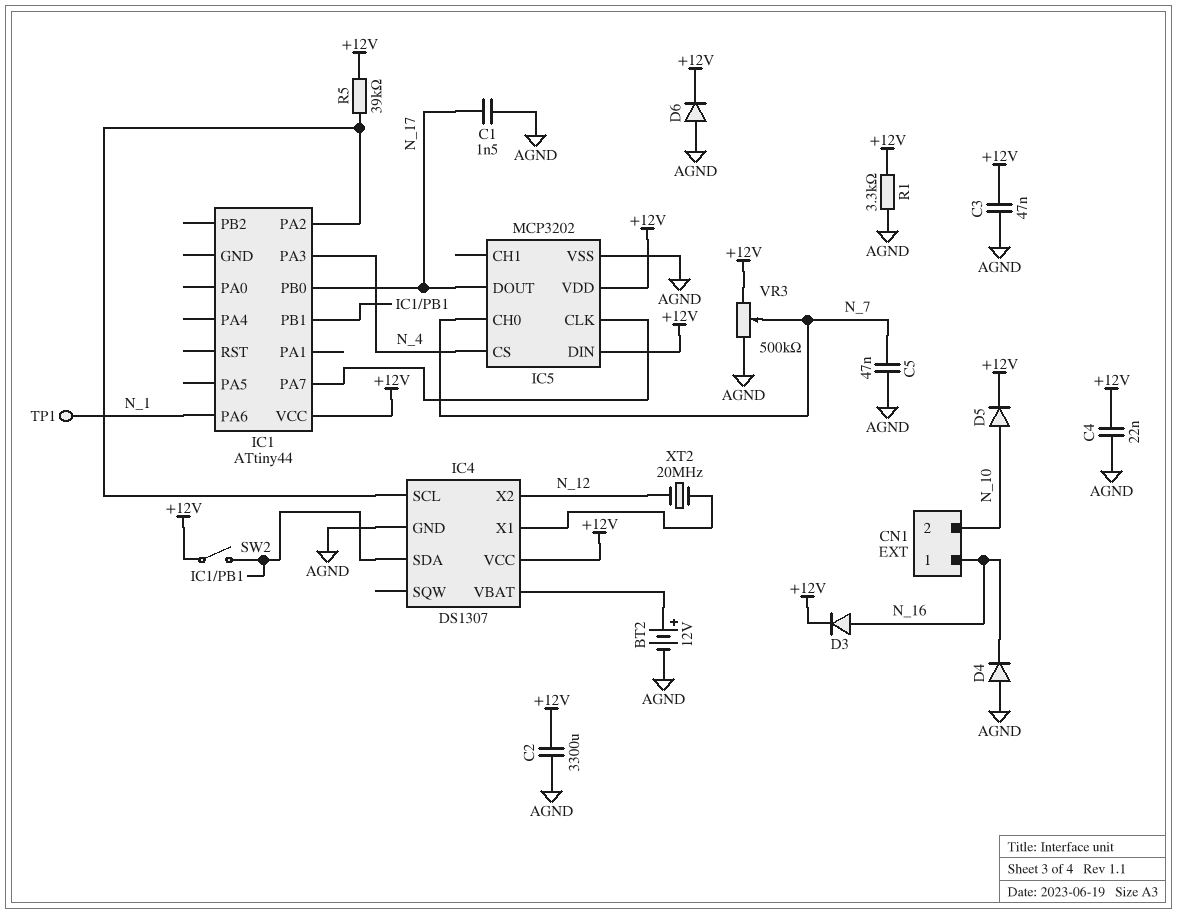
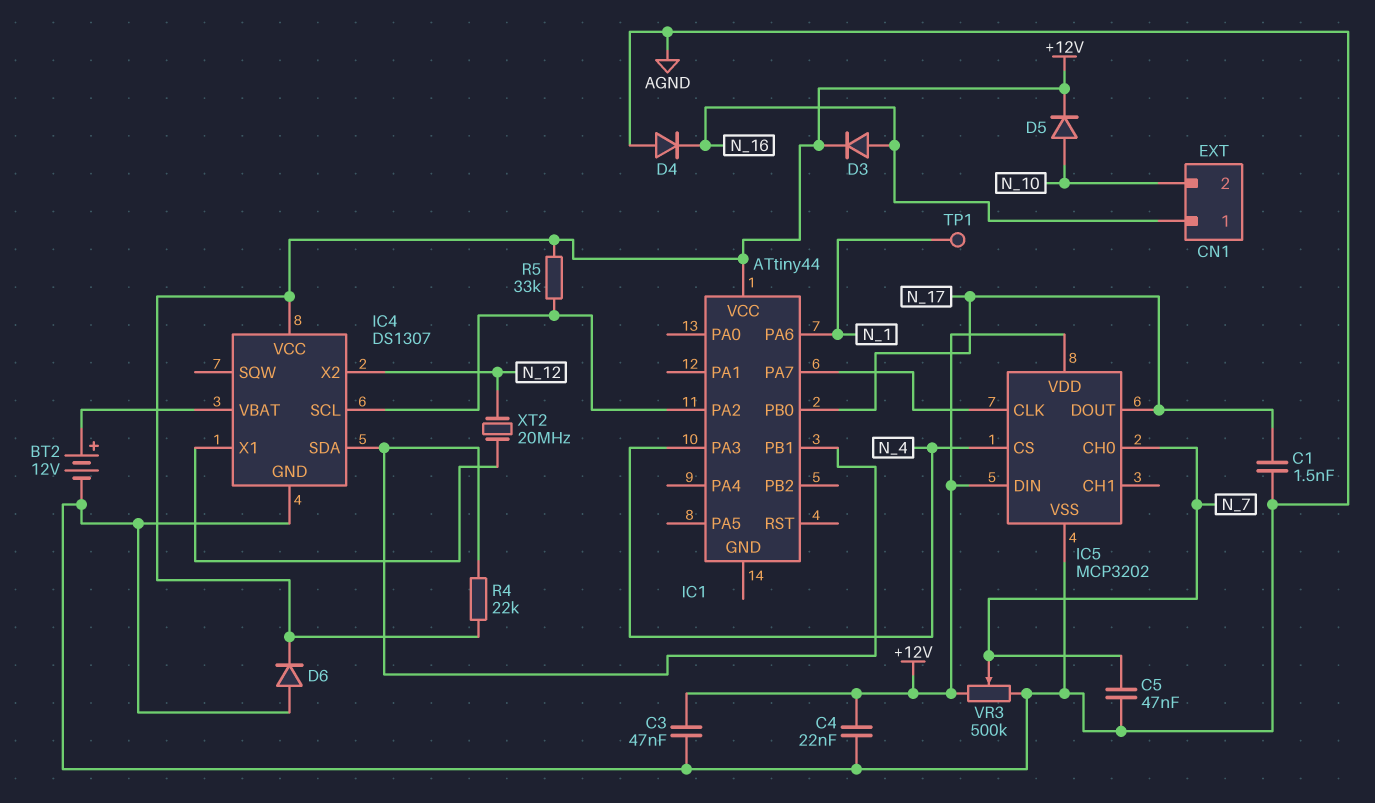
C2: 3300uF (+12V, AGND) -> none
R1: 3.3k (+12V, AGND) -> none
R4: none -> 22k (+12V, IC1/PB1)
R5: 39k (+12V, IC1/PA2) -> 33k (+12V, IC1/PA2)
SW2: switch (+12V, IC1/PB1) -> none

